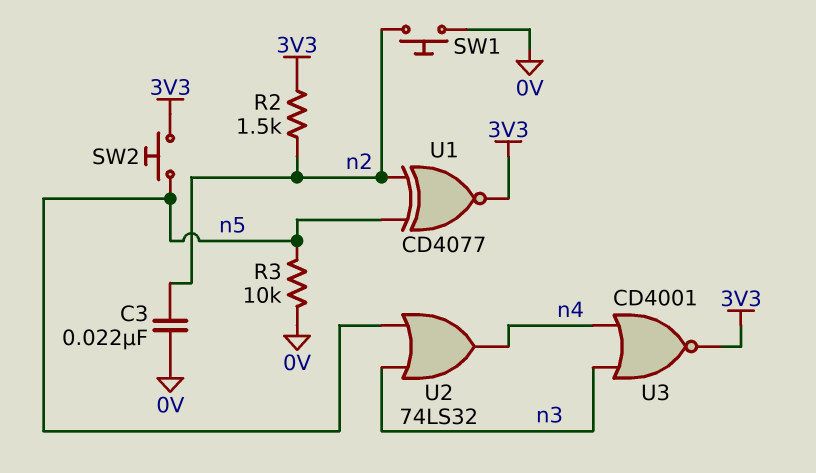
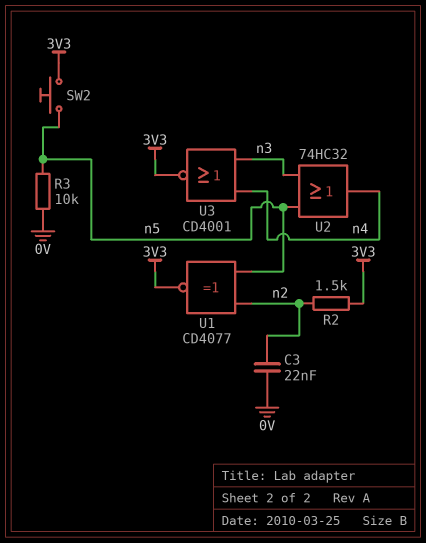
SW1: button (0V, n2) -> none
U2: OR 74LS32 (in n3, in n5, out n4) -> OR 74HC32 (in n3, in n5, out n4)

